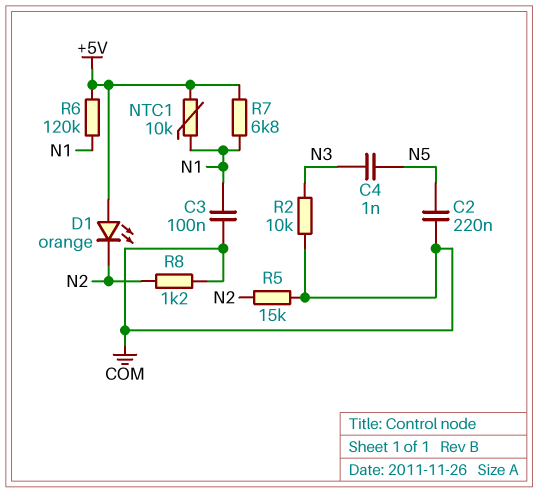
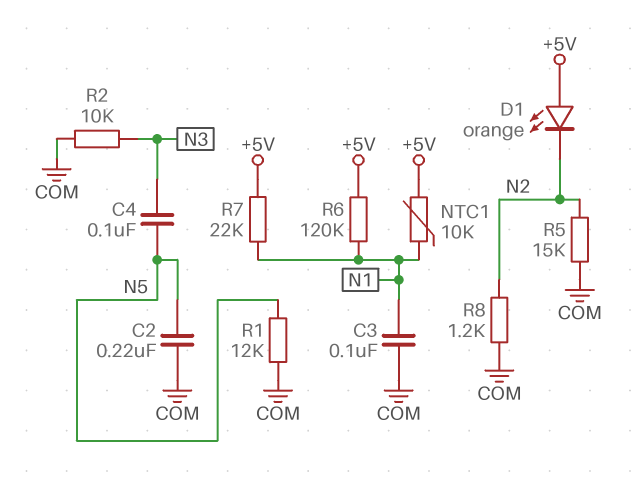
C4: 1nF (N3, N5) -> 100nF (N3, N5)
R1: none -> 12k (COM, N5)
R7: 6.8k (+5V, N1) -> 22k (+5V, N1)

